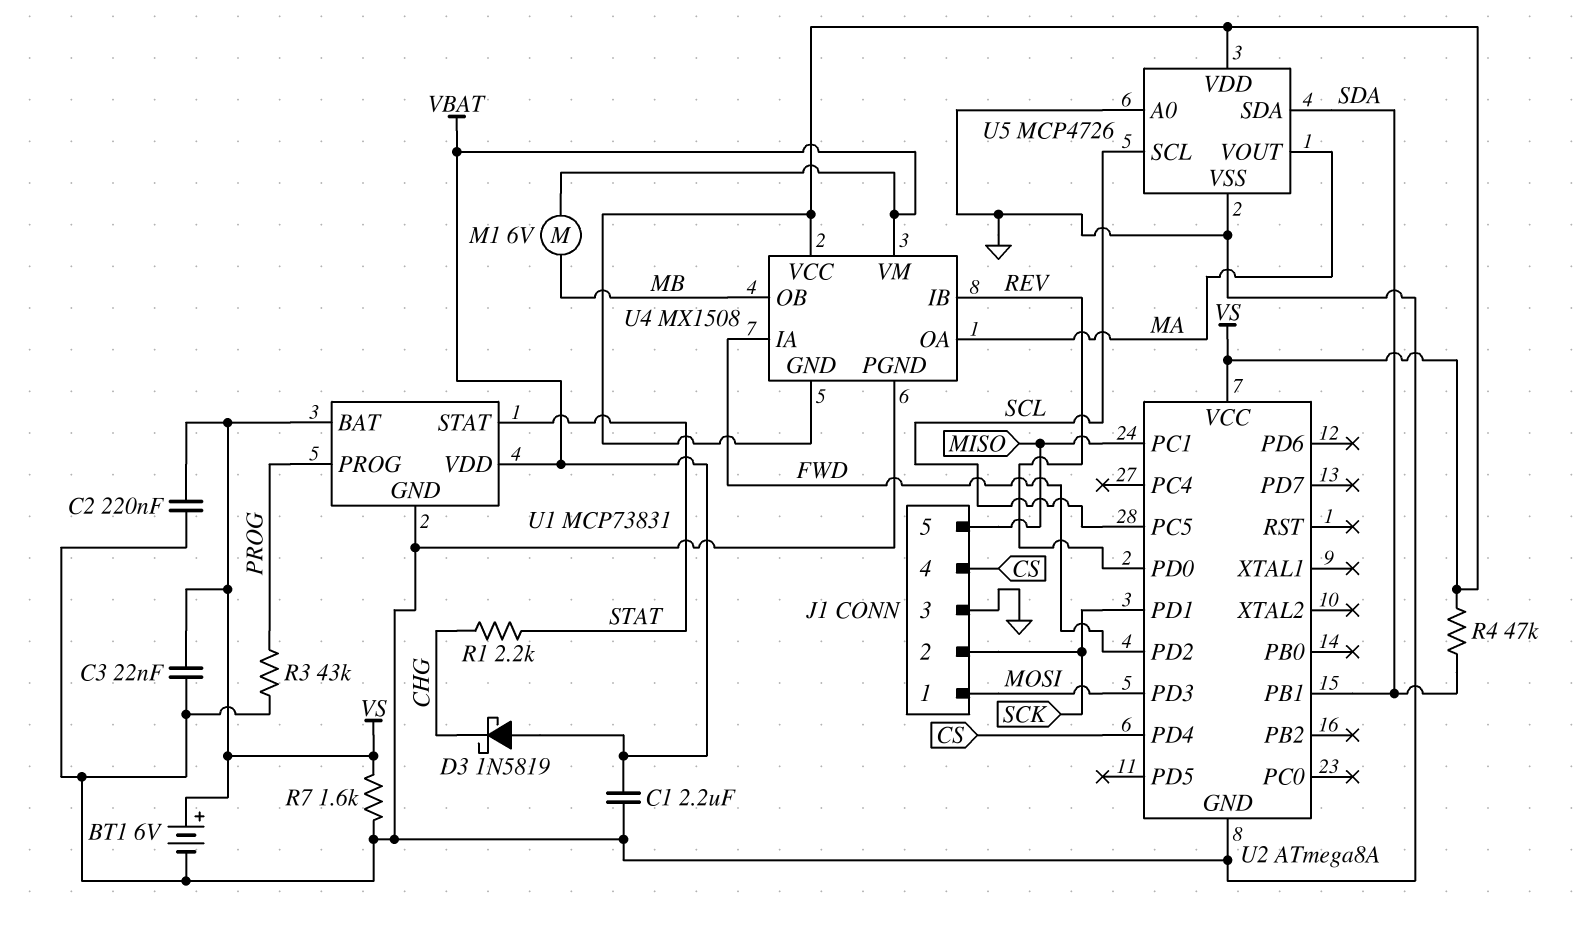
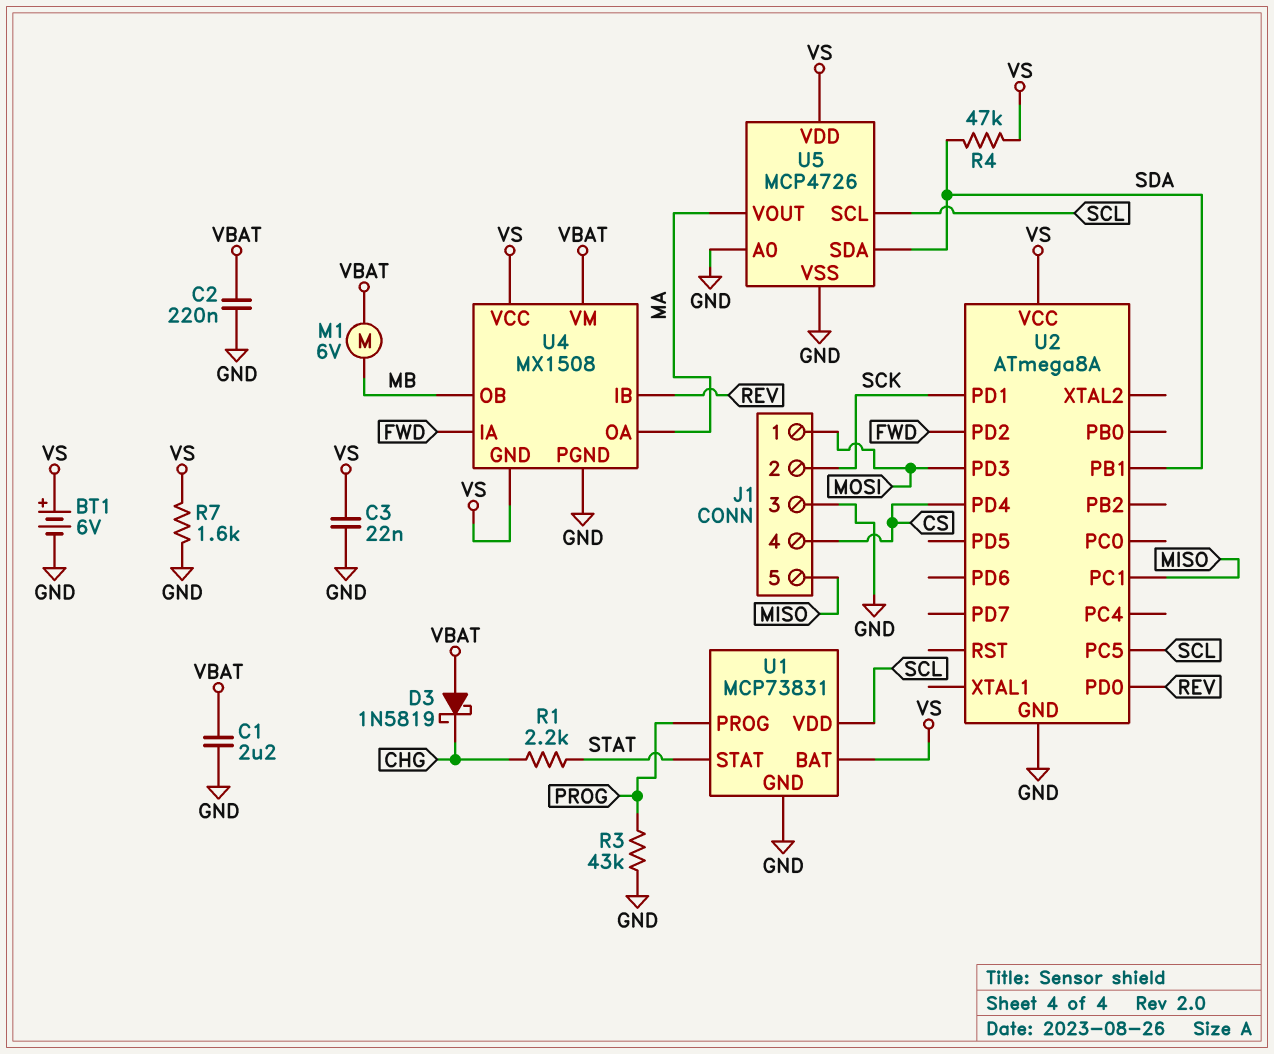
C2: 220nF (GND, VS) -> 220nF (GND, VBAT)
U1 pin VDD: VBAT -> SCL

